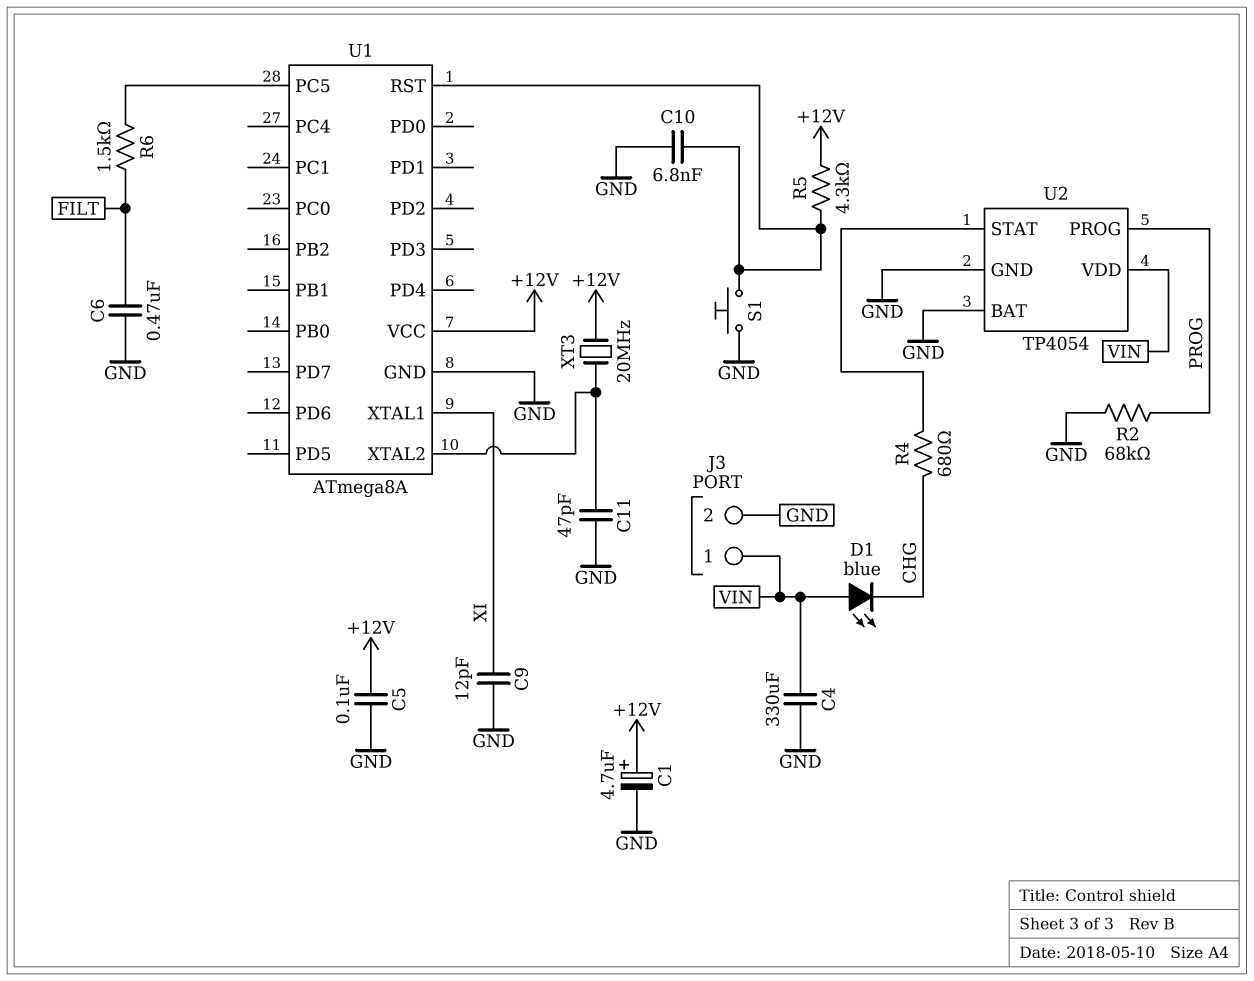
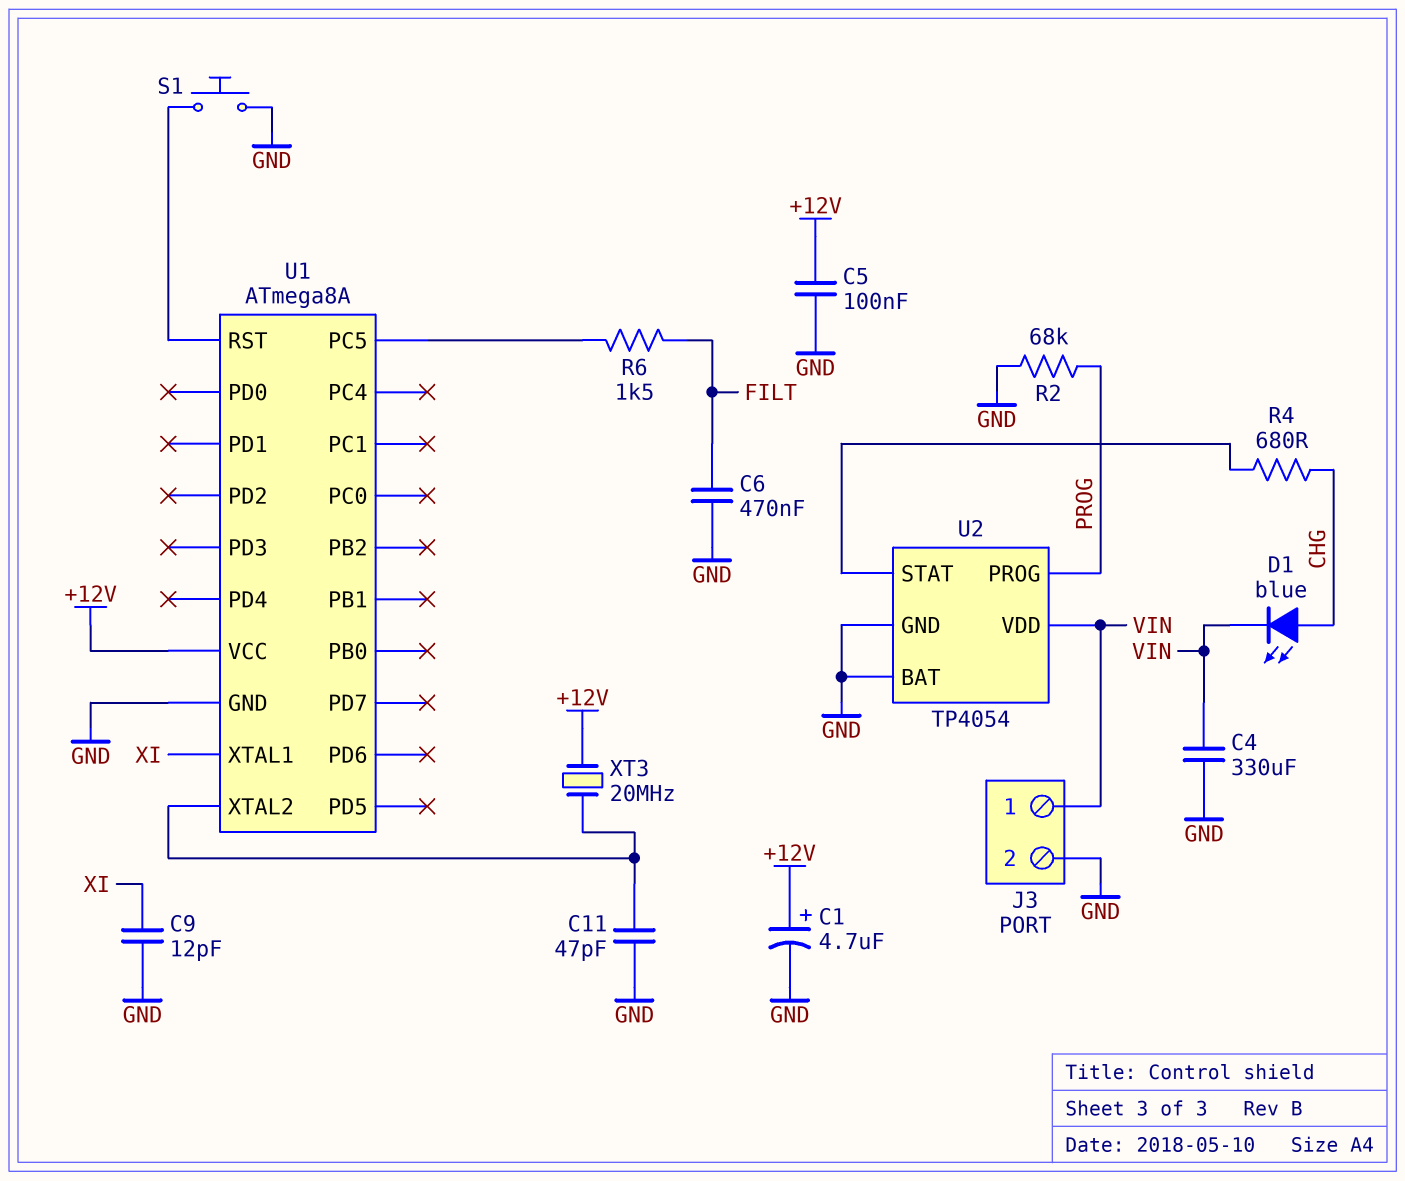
C10: 6.8nF (GND, U1/RST) -> none
D1: LED blue (A VIN, K CHG) -> LED blue (A CHG, K VIN)
R5: 4.3k (+12V, U1/RST) -> none

